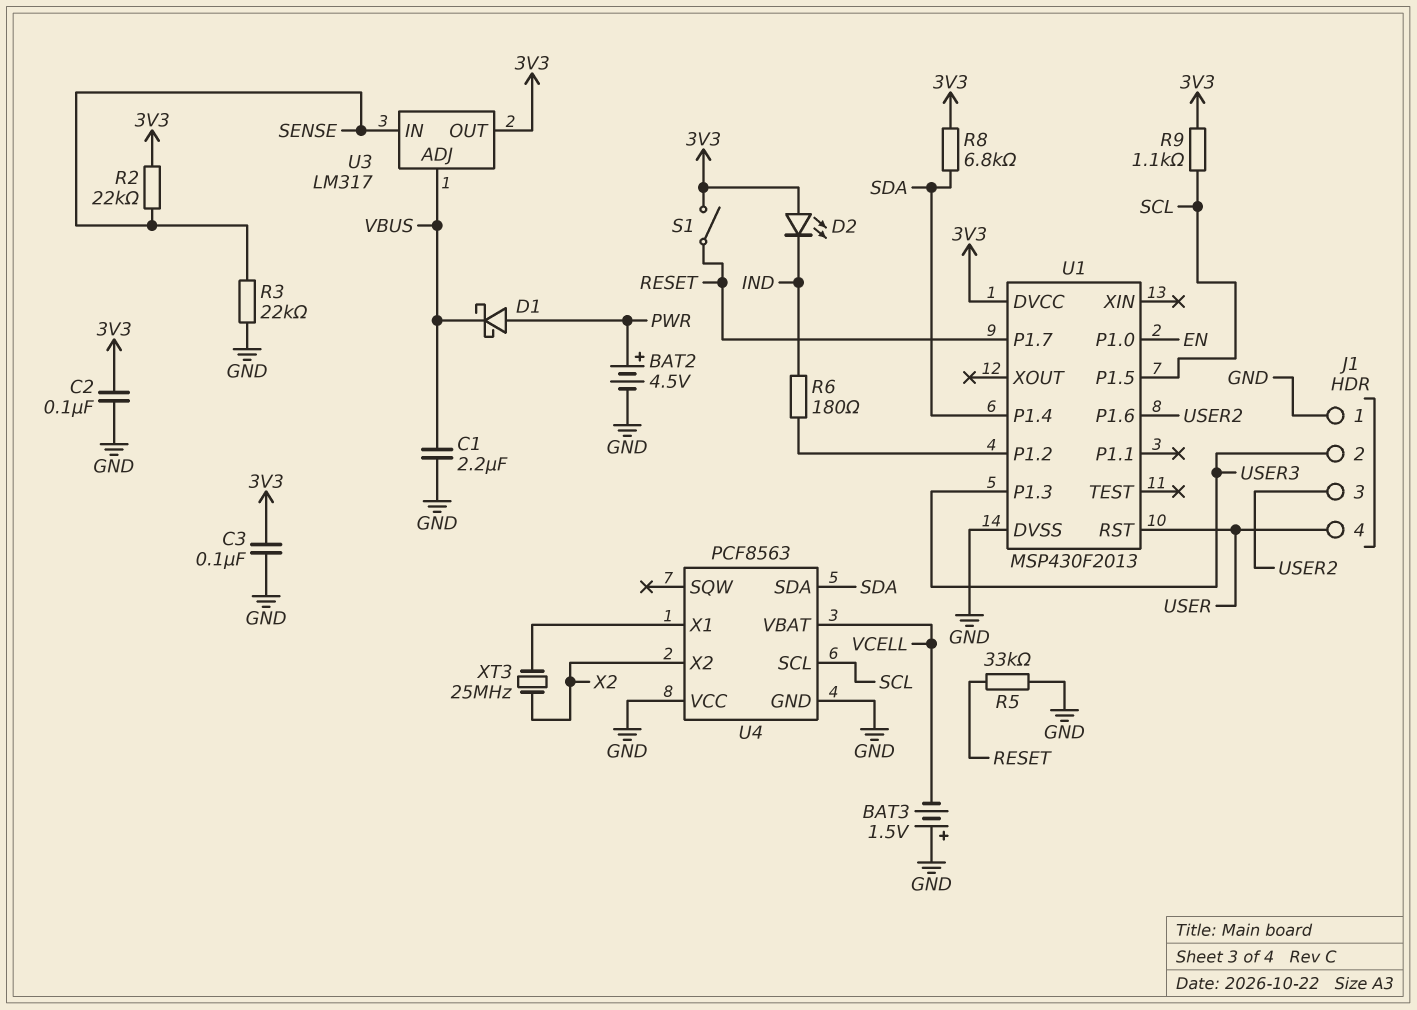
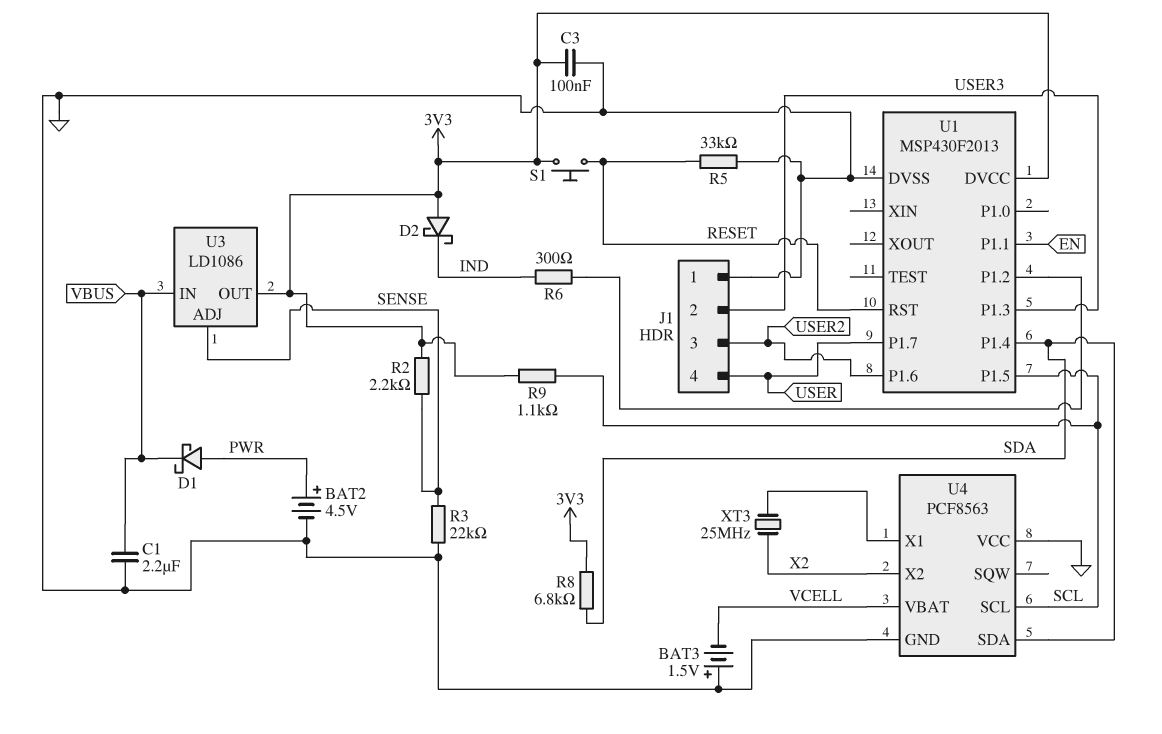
C2: 100nF (3V3, GND) -> none
D2: LED (A 3V3, K IND) -> schottky (A 3V3, K IND)
R2: 22k (3V3, SENSE) -> 2.2k (3V3, SENSE)
R6: 180 (IND, U1/P1.2) -> 300 (IND, U1/P1.2)
S1: switch (3V3, RESET) -> button (3V3, RESET)
U1 pin P1.0: EN -> none
U1 pin P1.1: none -> EN
U1 pin P1.7: RESET -> USER
U1 pin RST: USER -> RESET
U3: LM317 -> LD1086
U3 pin ADJ: VBUS -> SENSE
U3 pin IN: SENSE -> VBUS

